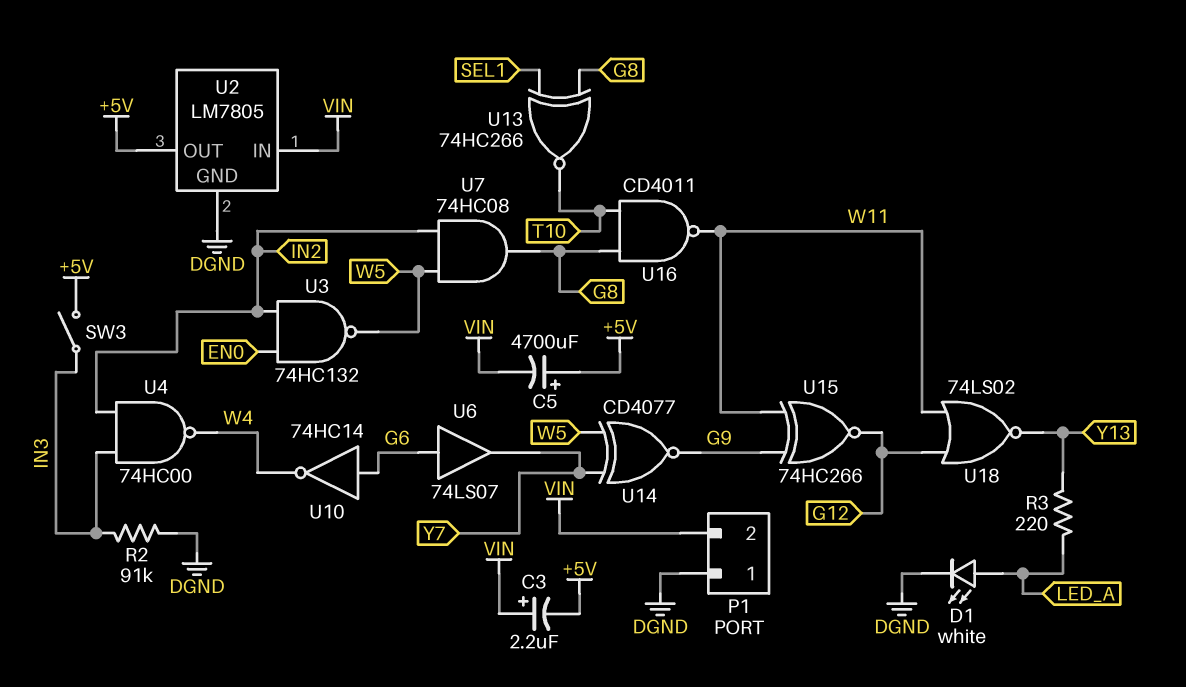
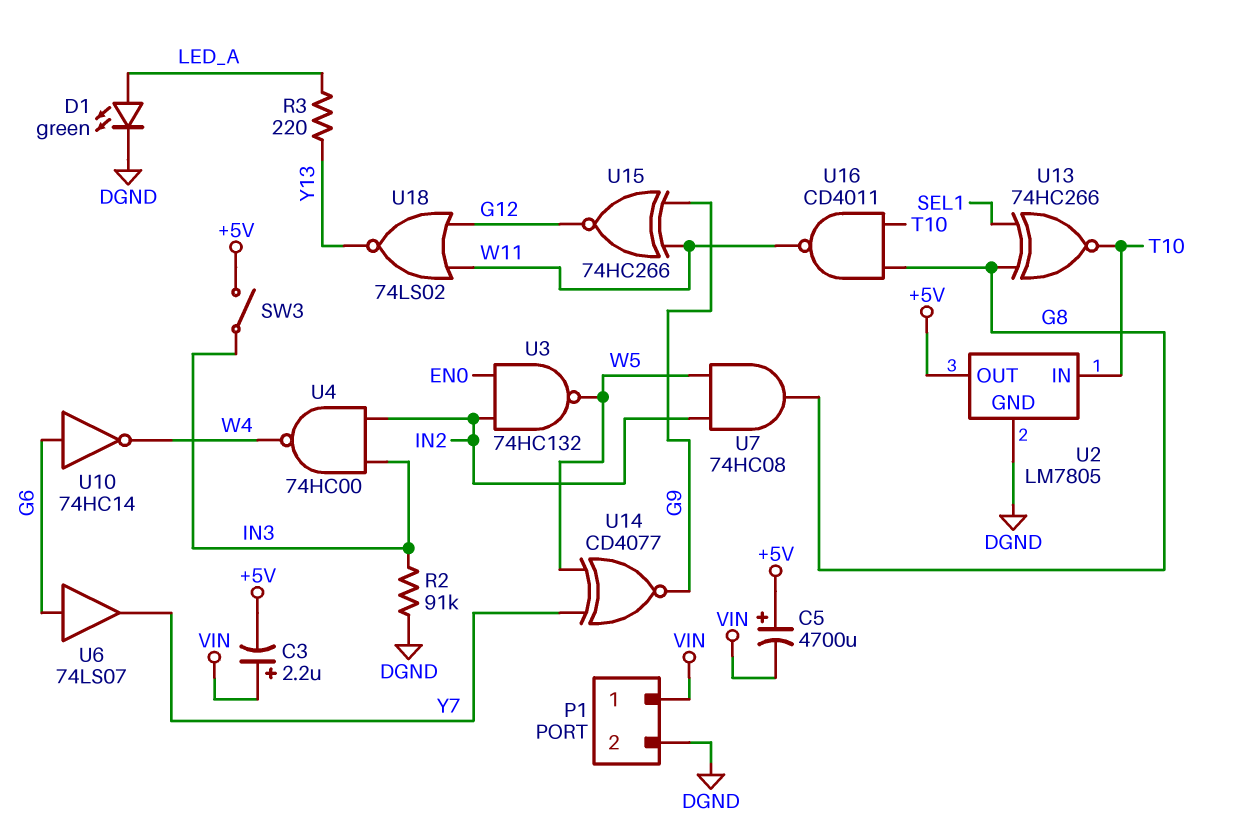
D1: LED white (A LED_A, K DGND) -> LED green (A LED_A, K DGND)
P1 pin 1: DGND -> VIN
P1 pin 2: VIN -> DGND
U2 pin IN: VIN -> T10

